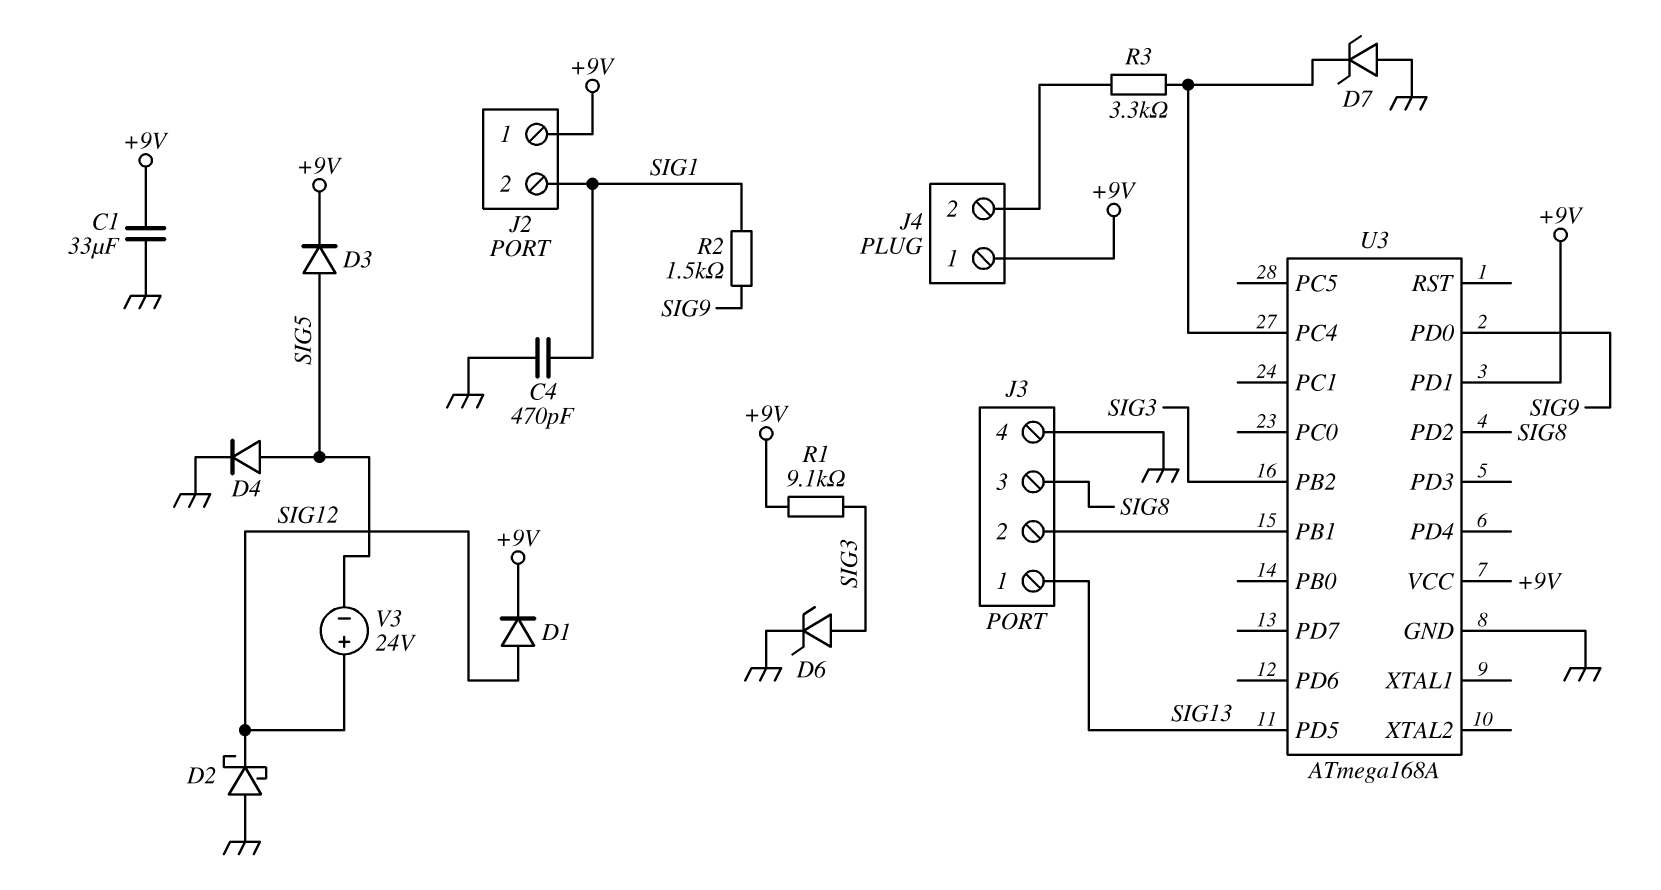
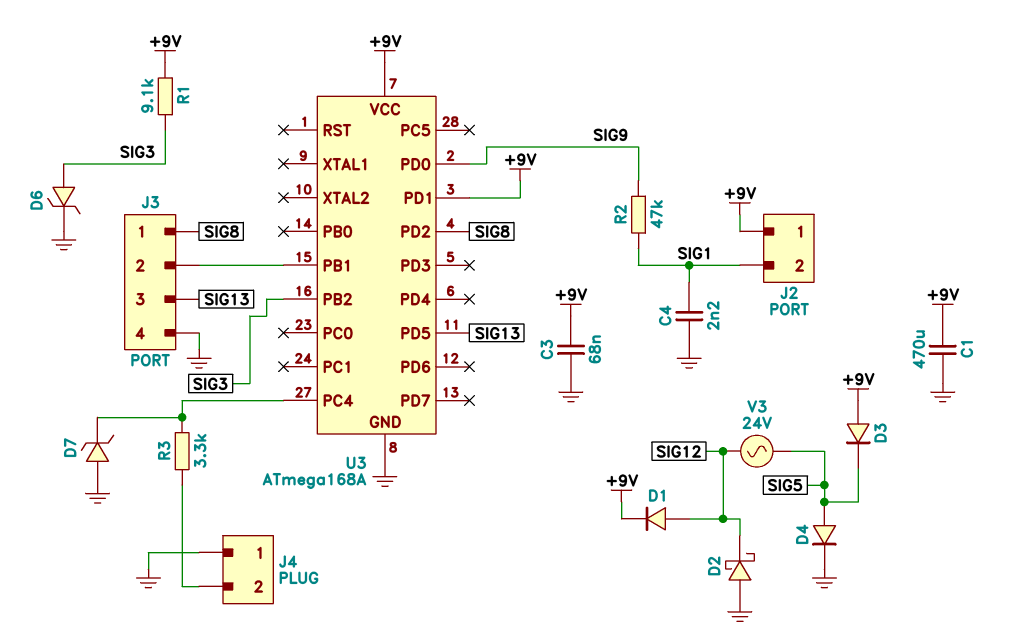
C1: 33uF (+9V, GND) -> 470uF (+9V, GND)
C3: none -> 68nF (+9V, GND)
C4: 470pF (GND, SIG1) -> 2.2nF (GND, SIG1)
D3: diode (A SIG5, K +9V) -> diode (A +9V, K SIG5)
J3 pin 1: SIG13 -> SIG8
J3 pin 3: SIG8 -> SIG13
J4 pin 1: +9V -> GND
R2: 1.5k (SIG1, SIG9) -> 47k (SIG1, SIG9)
V3: 24V (plus SIG12, minus SIG5) -> AC 24V (SIG5, SIG12)

